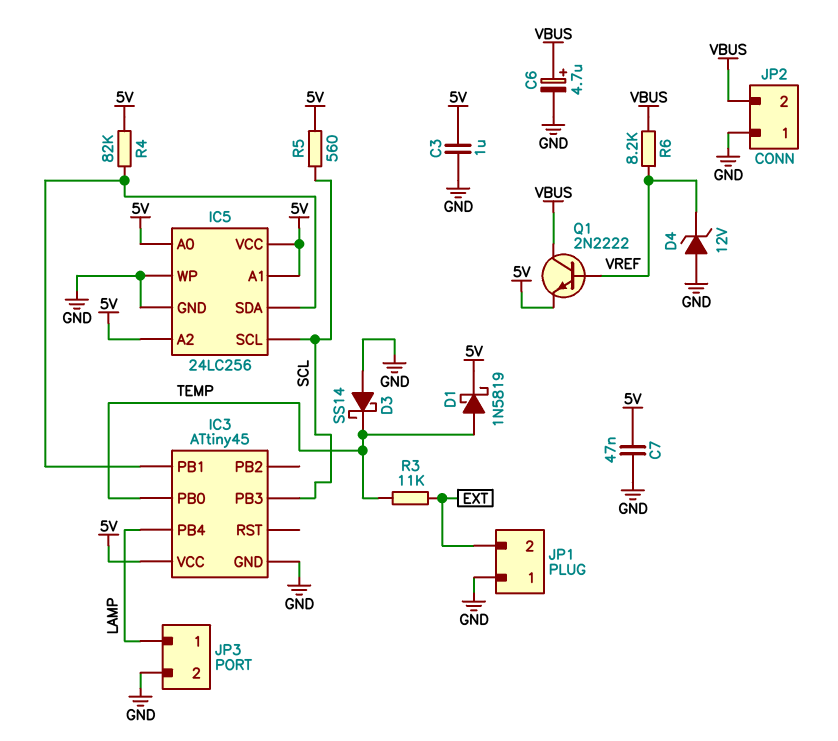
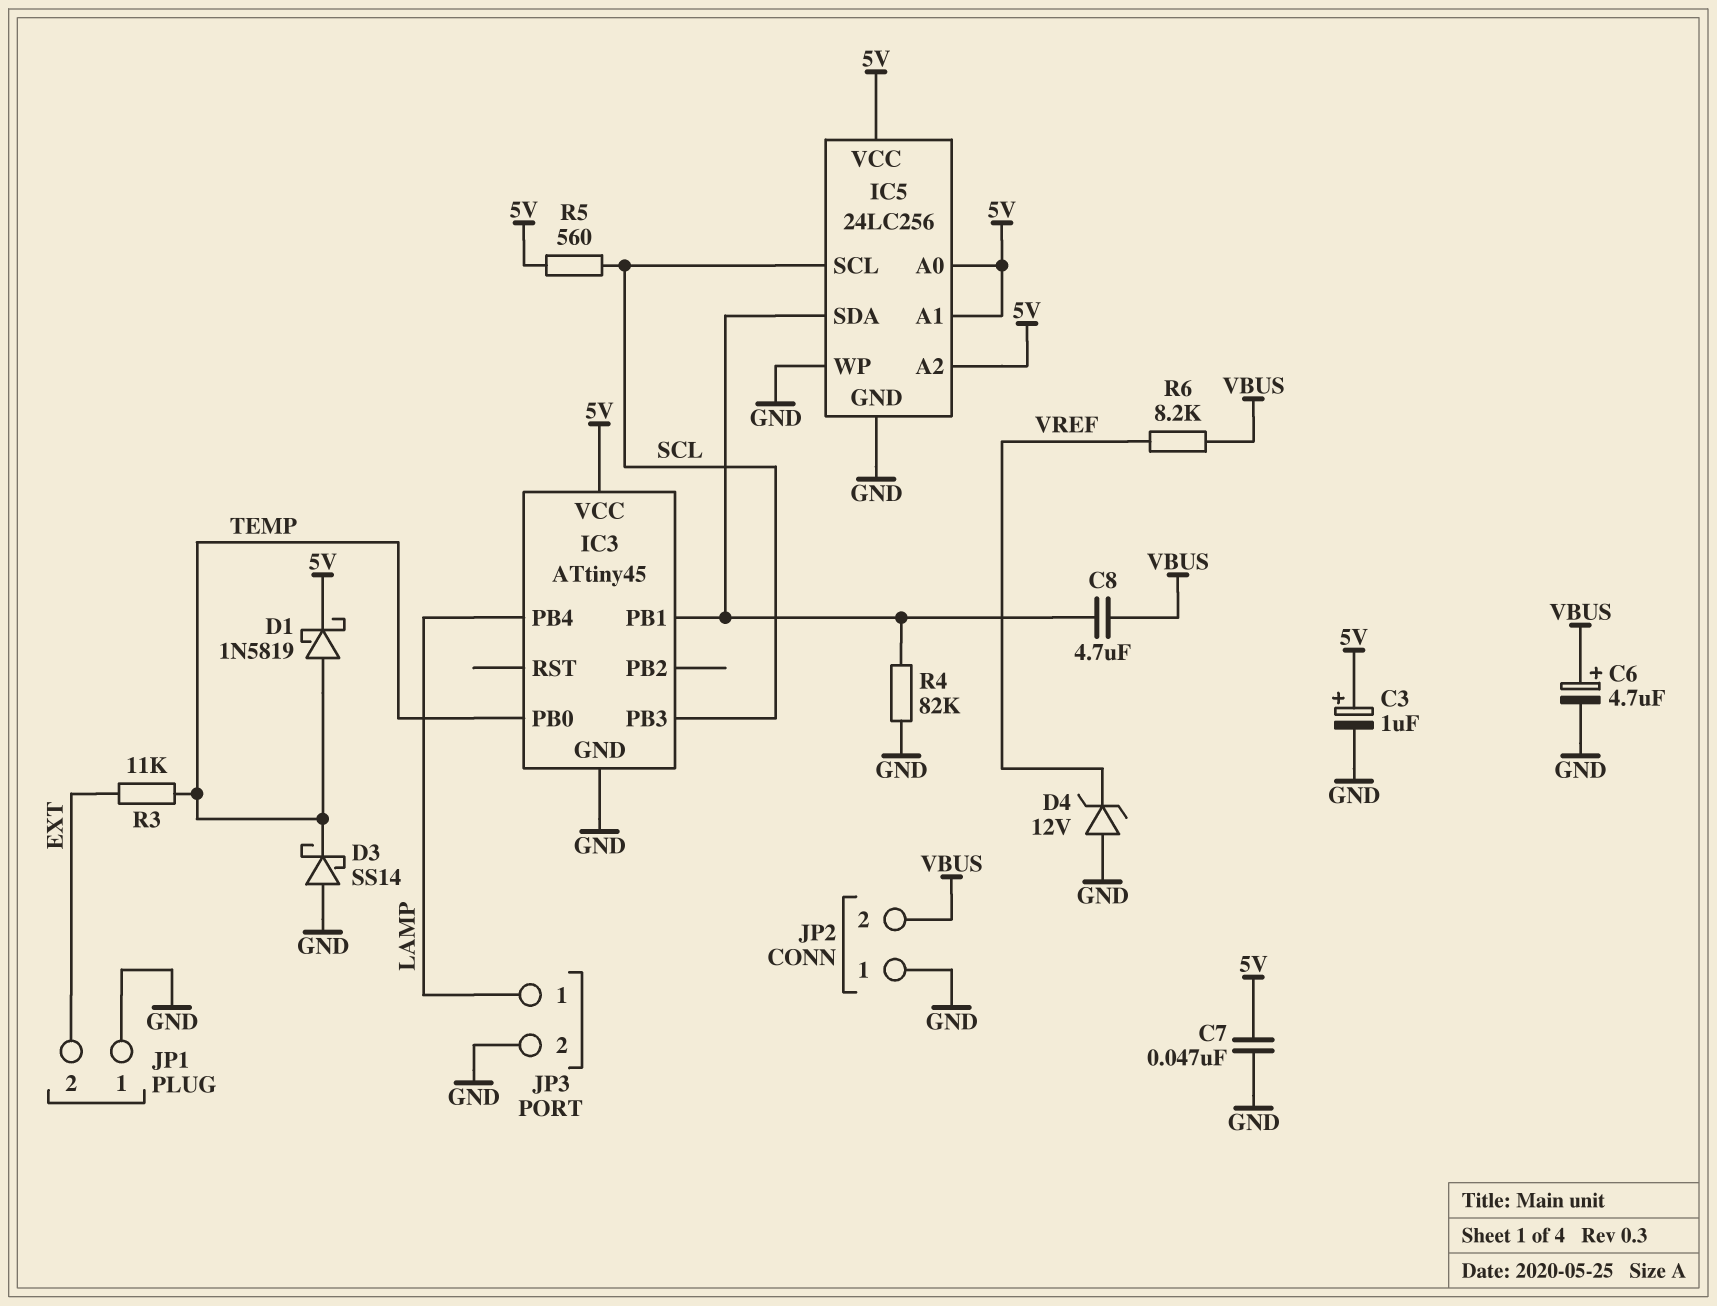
C3: 1uF (5V, GND) -> 1uF (plus 5V, minus GND)
C8: none -> 4.7uF (IC3/PB1, VBUS)
Q1: NPN 2N2222 (B VREF, C VBUS, E 5V) -> none
R4: 82k (5V, IC3/PB1) -> 82k (GND, IC3/PB1)

